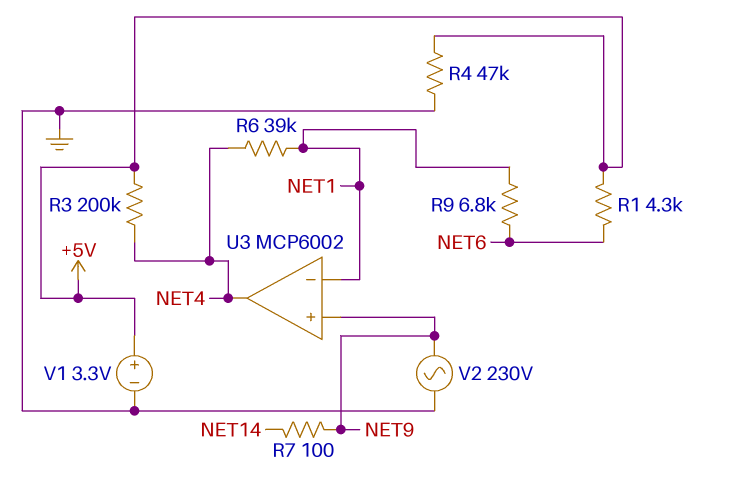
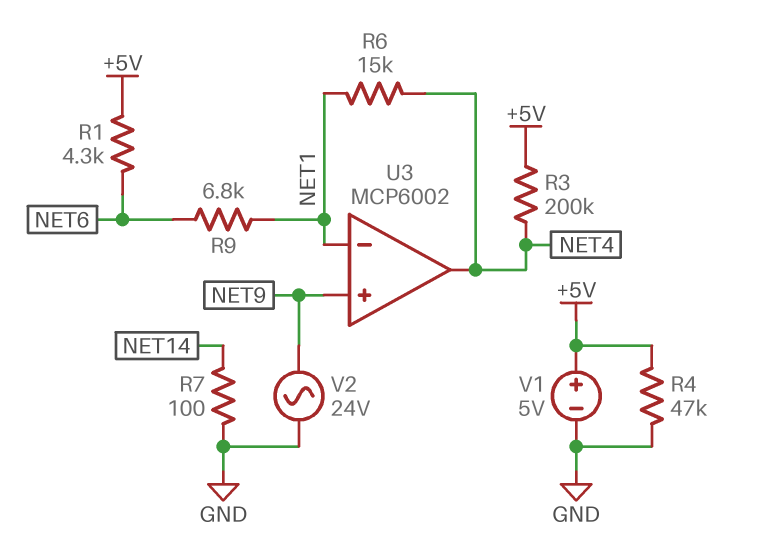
R6: 39k (NET1, NET4) -> 15k (NET1, NET4)
R7: 100 (NET9, NET14) -> 100 (GND, NET14)
V1: 3.3V (plus +5V, minus GND) -> 5V (plus +5V, minus GND)
V2: AC 230V (GND, NET9) -> AC 24V (GND, NET9)

